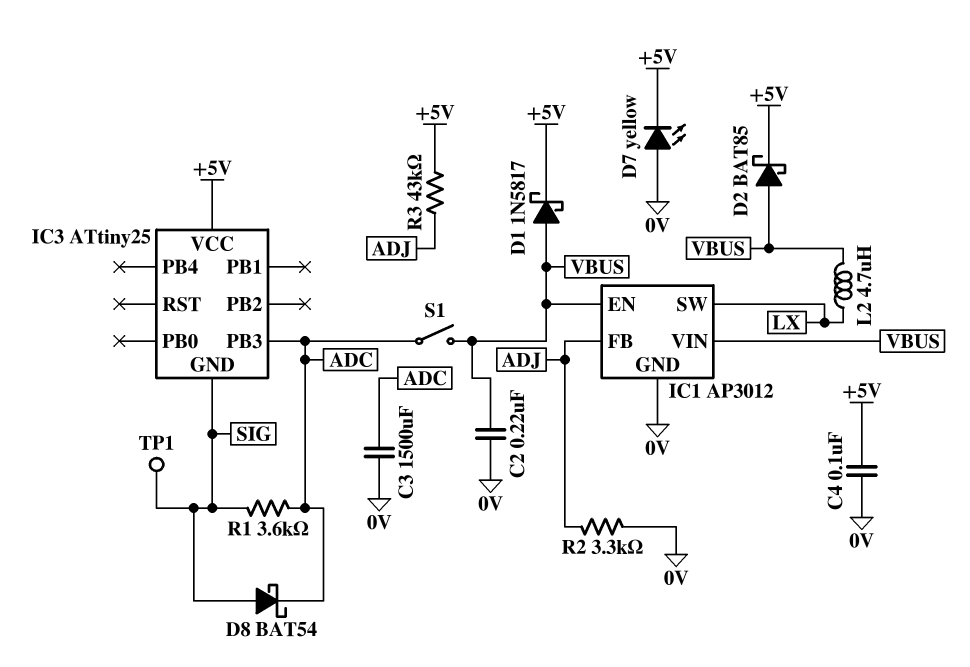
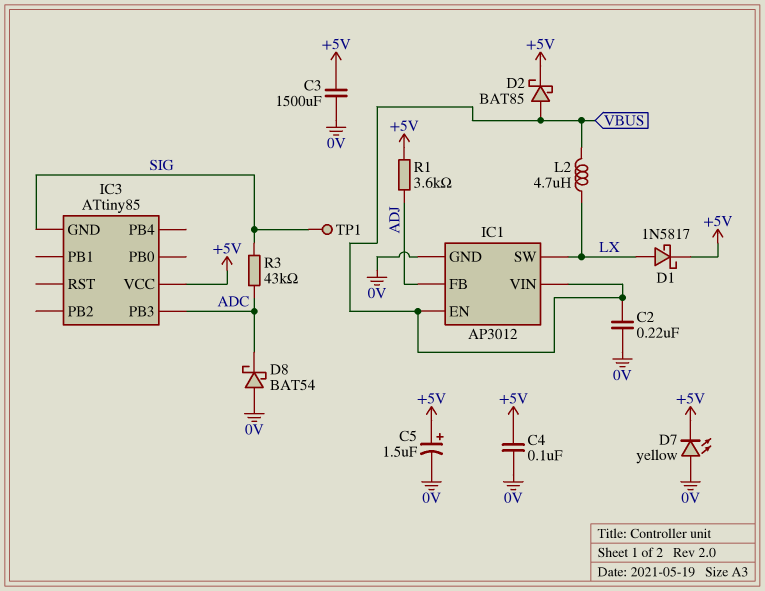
C3: 1500uF (0V, ADC) -> 1500uF (+5V, 0V)
C5: none -> 1.5uF (plus +5V, minus 0V)
D1: schottky 1N5817 (A VBUS, K +5V) -> schottky 1N5817 (A LX, K +5V)
D8: schottky BAT54 (A SIG, K ADC) -> schottky BAT54 (A 0V, K ADC)
IC3: ATtiny25 -> ATtiny85
R1: 3.6k (ADC, SIG) -> 3.6k (+5V, ADJ)
R2: 3.3k (0V, ADJ) -> none
R3: 43k (+5V, ADJ) -> 43k (ADC, SIG)
S1: switch (ADC, VBUS) -> none

